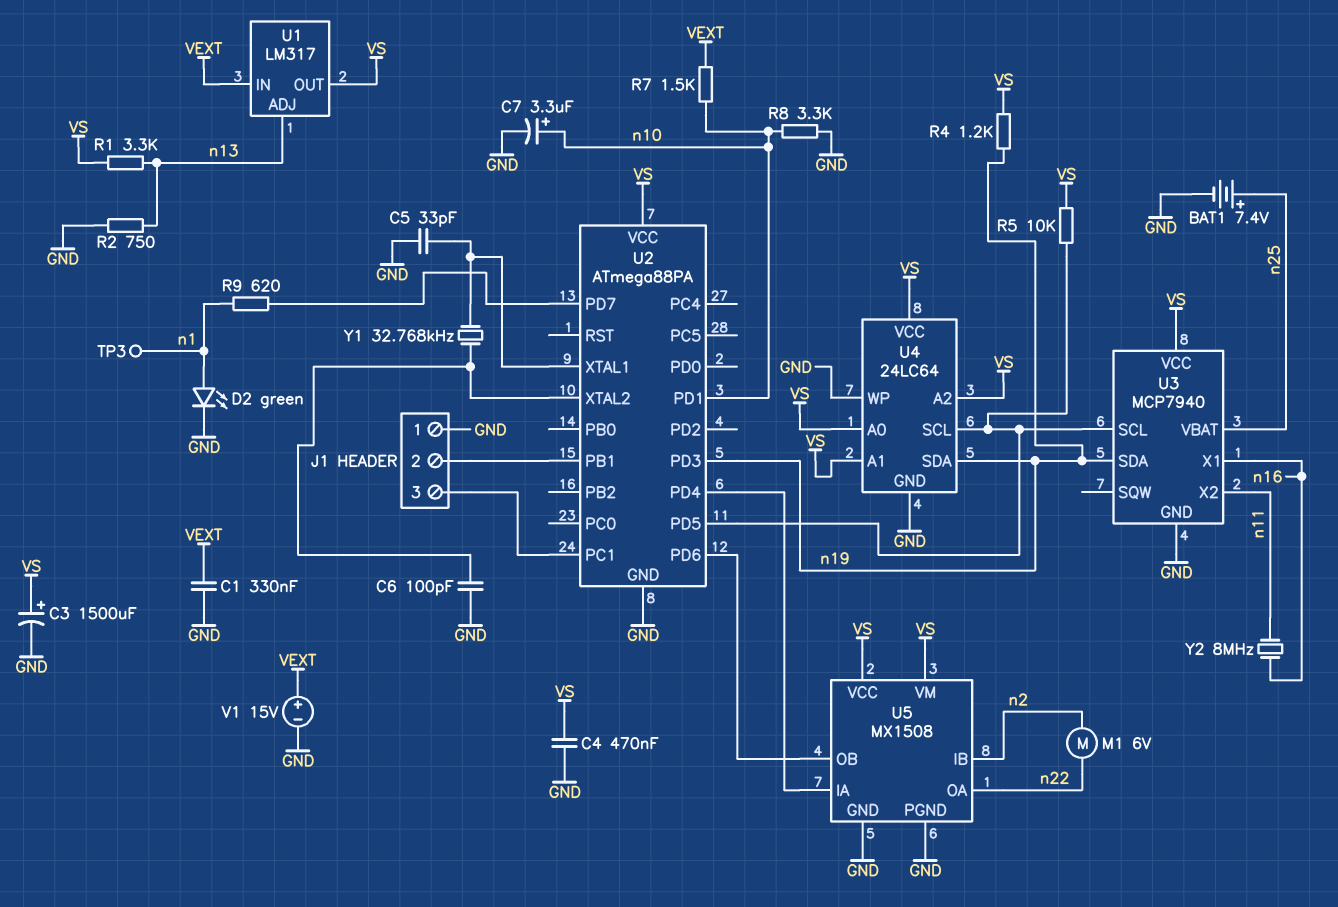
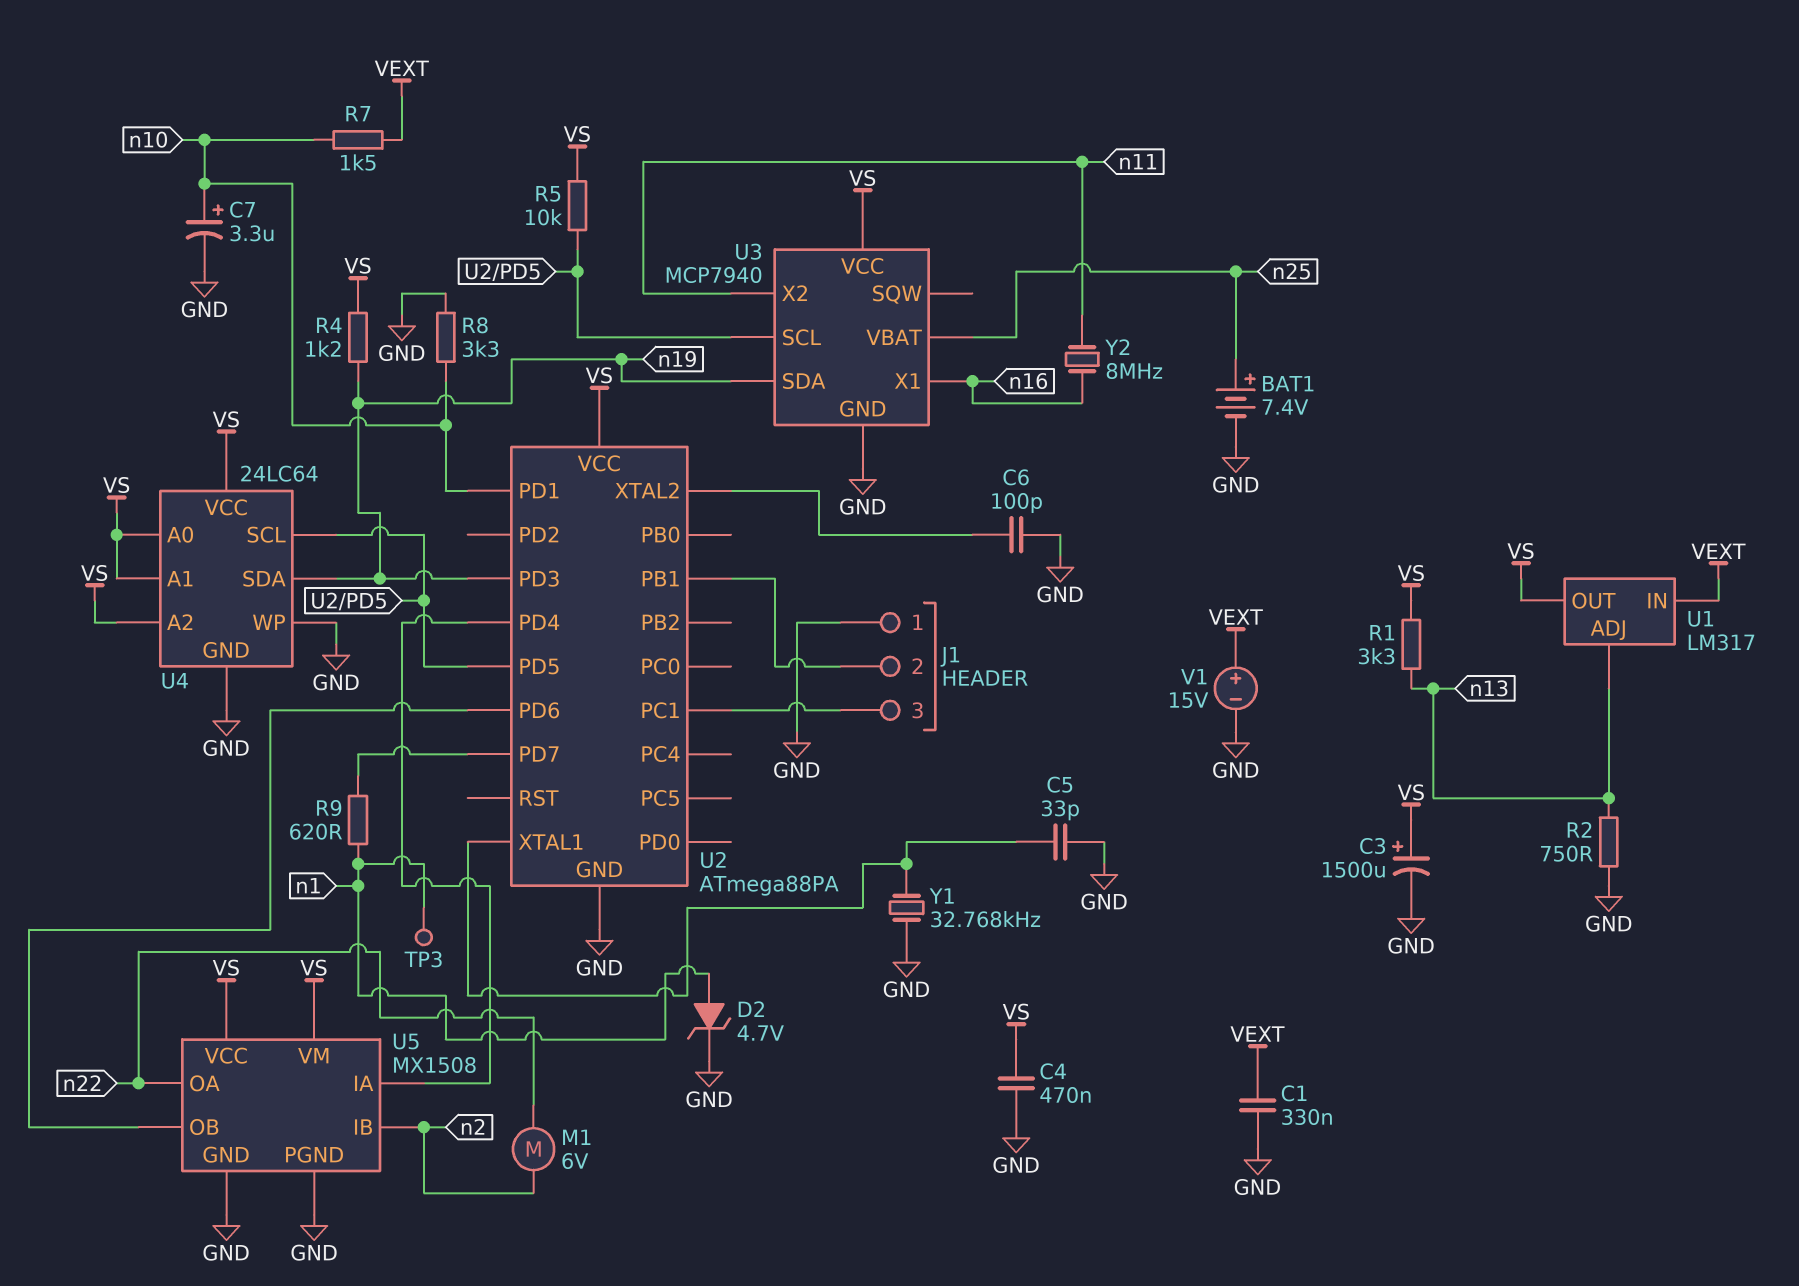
D2: LED green (A n1, K GND) -> zener 4.7V (A n1, K GND)
Y1: 32.768kHz (U2/XTAL1, U2/XTAL2) -> 32.768kHz (GND, U2/XTAL1)

